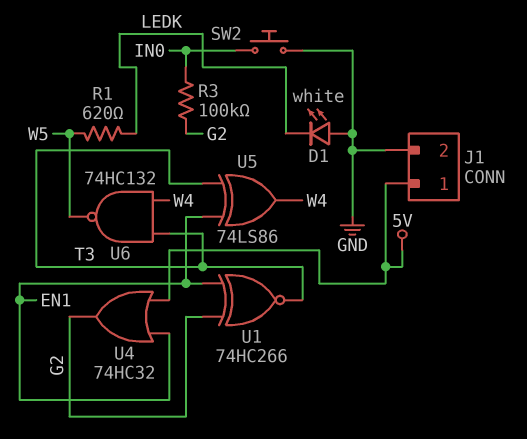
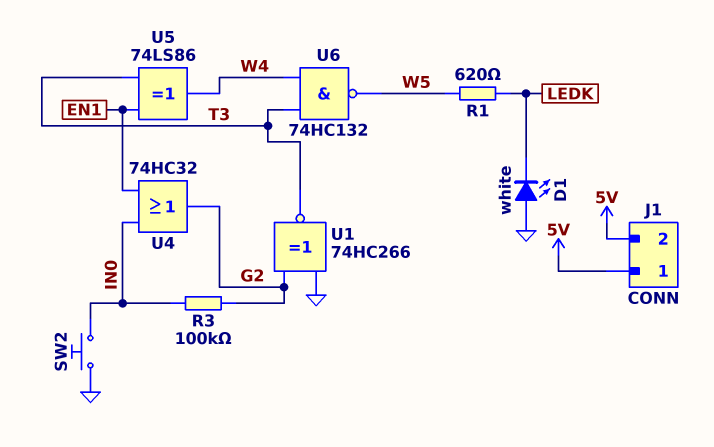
J1 pin 2: GND -> 5V
U1: XNOR 74HC266 (in EN1, in G2, out T3) -> XNOR 74HC266 (in G2, in GND, out T3)
U4: OR 74HC32 (in 5V, in EN1, out G2) -> OR 74HC32 (in EN1, in IN0, out G2)

